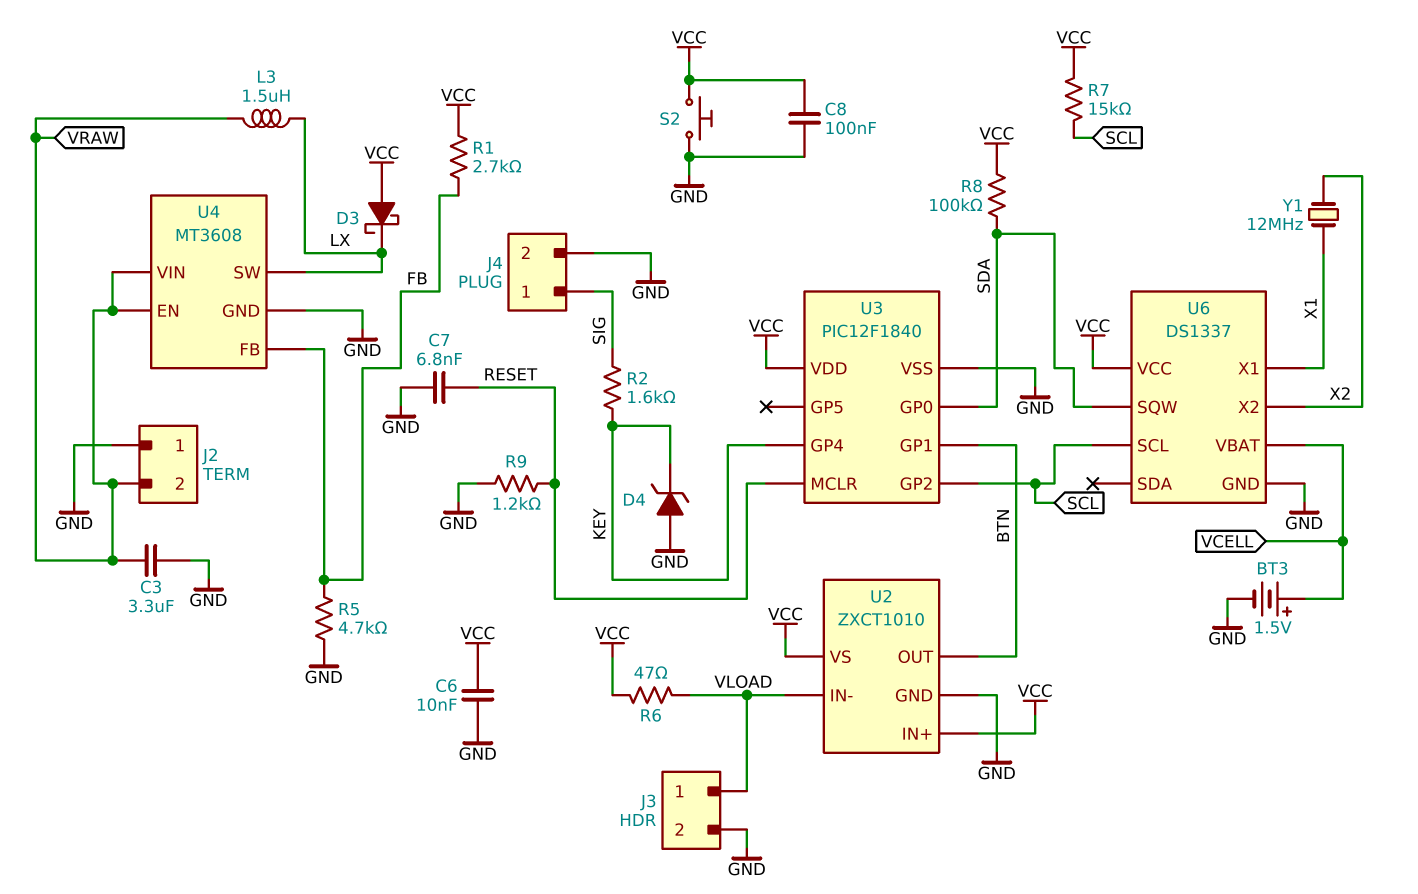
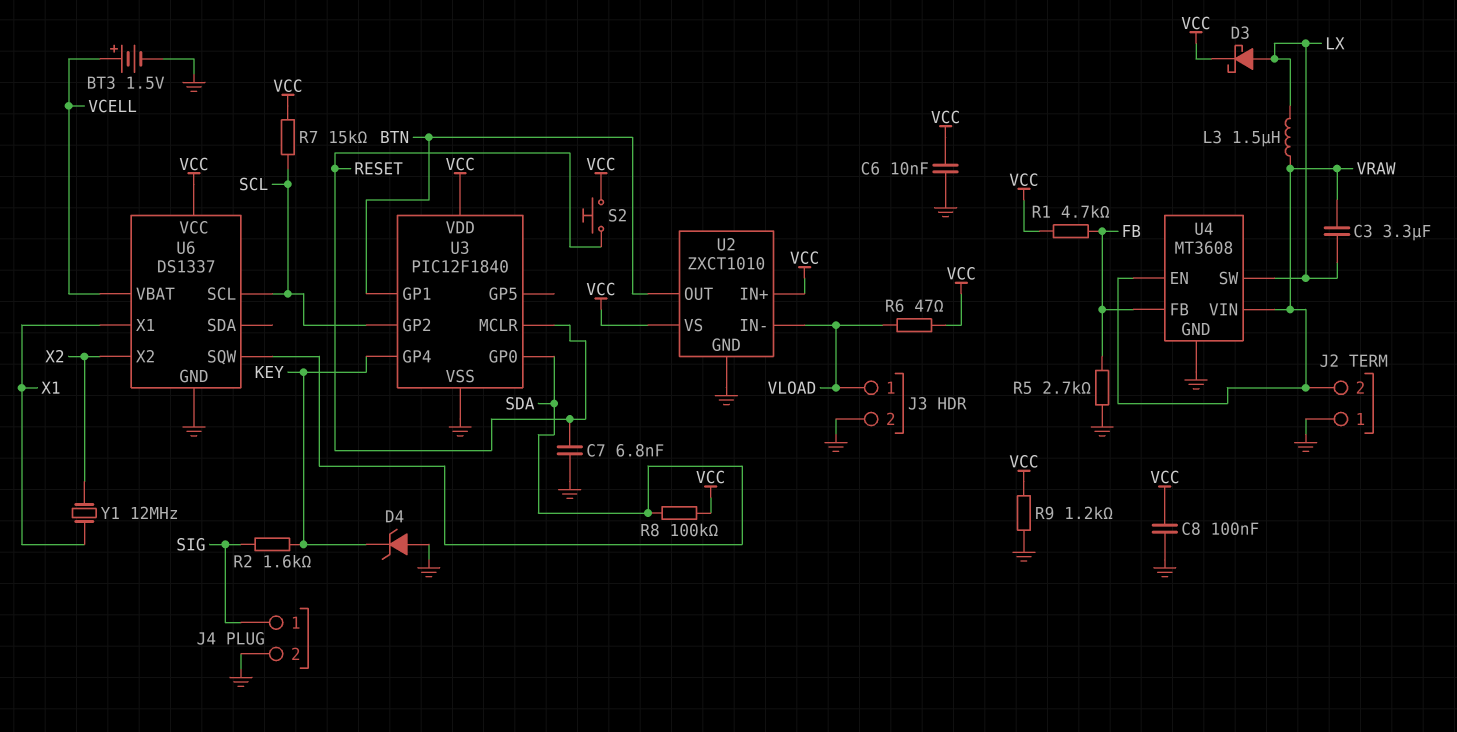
C3: 3.3uF (GND, VRAW) -> 3.3uF (LX, VRAW)
D3: schottky (A VCC, K LX) -> schottky (A LX, K VCC)
R1: 2.7k (FB, VCC) -> 4.7k (FB, VCC)
R5: 4.7k (FB, GND) -> 2.7k (FB, GND)
R9: 1.2k (GND, RESET) -> 1.2k (GND, VCC)
S2: button (GND, VCC) -> button (RESET, VCC)

